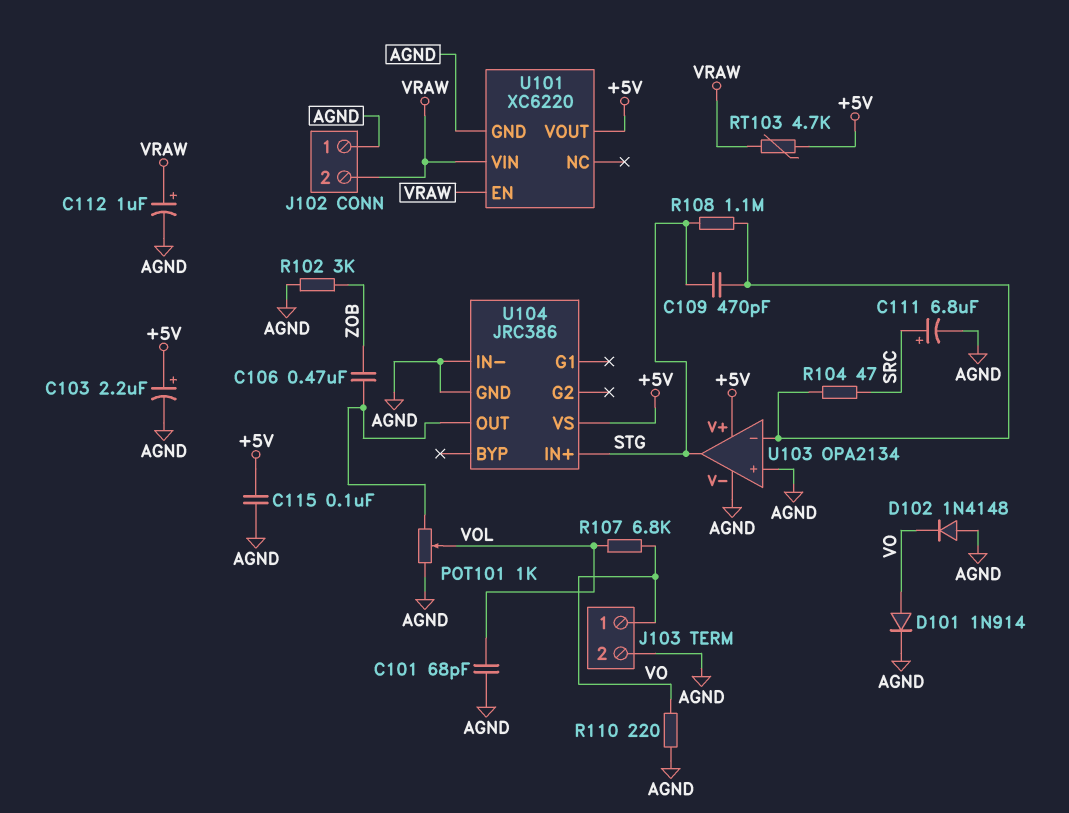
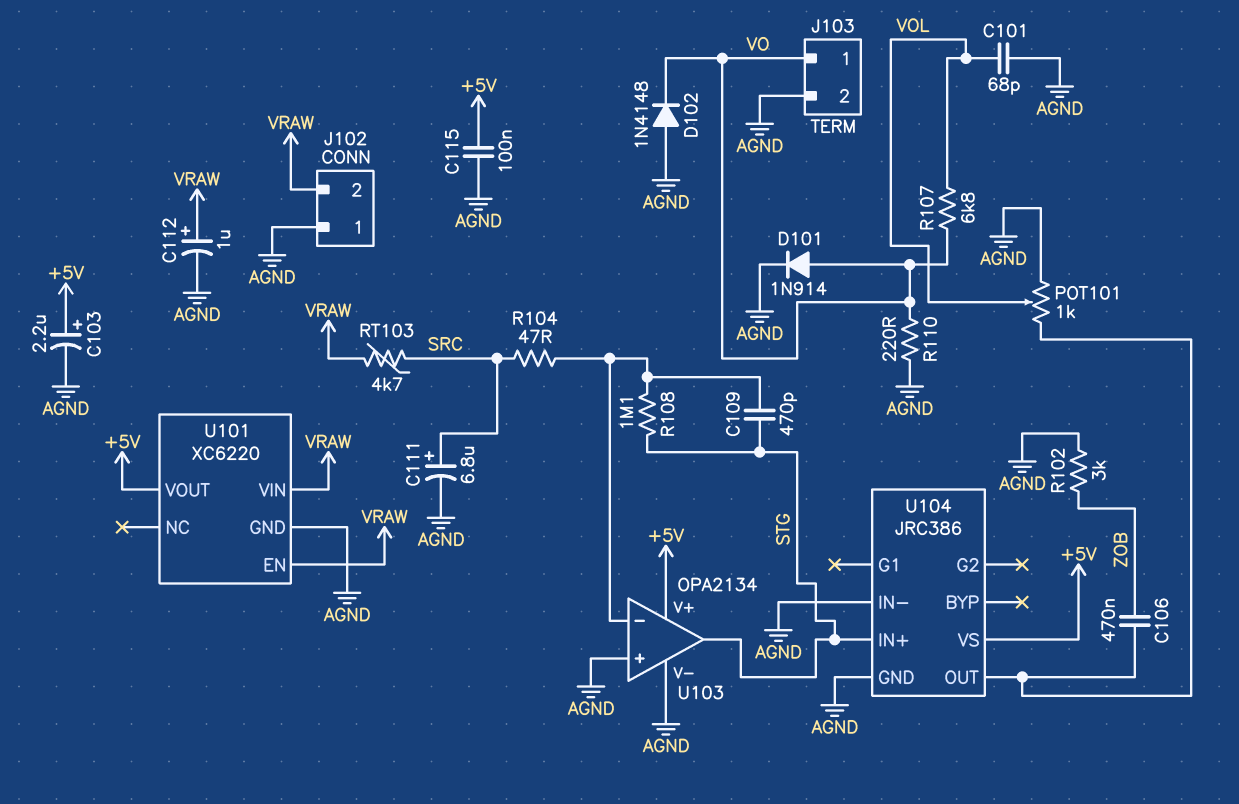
RT103: 4.7k (+5V, VRAW) -> 4.7k (SRC, VRAW)

